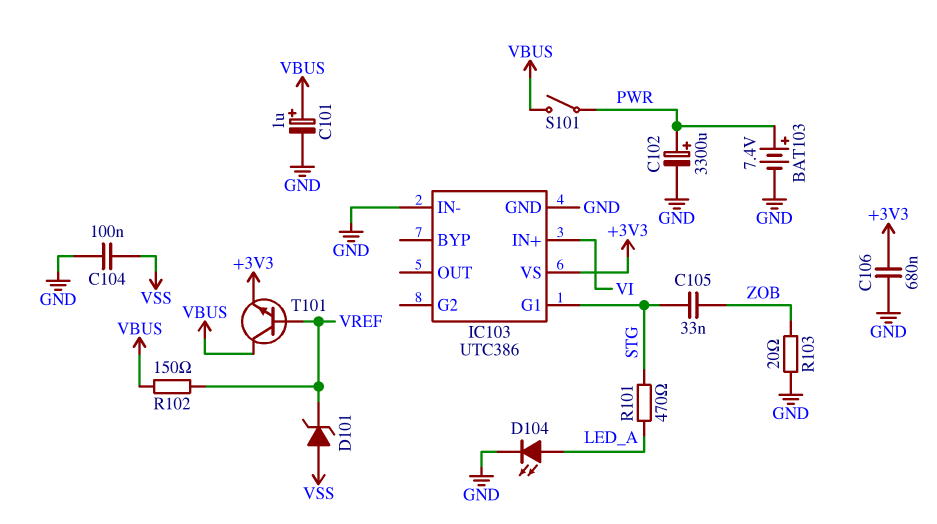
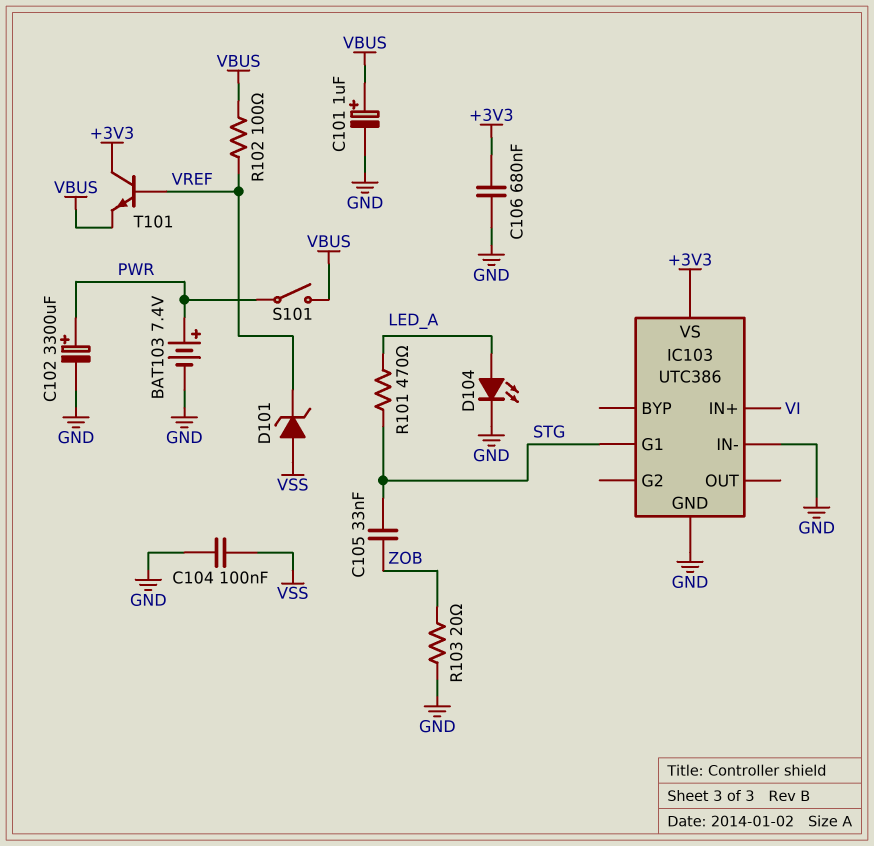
R102: 150 (VBUS, VREF) -> 100 (VBUS, VREF)
T101: NPN (B VREF, C VBUS, E +3V3) -> NPN (B VREF, C +3V3, E VBUS)

